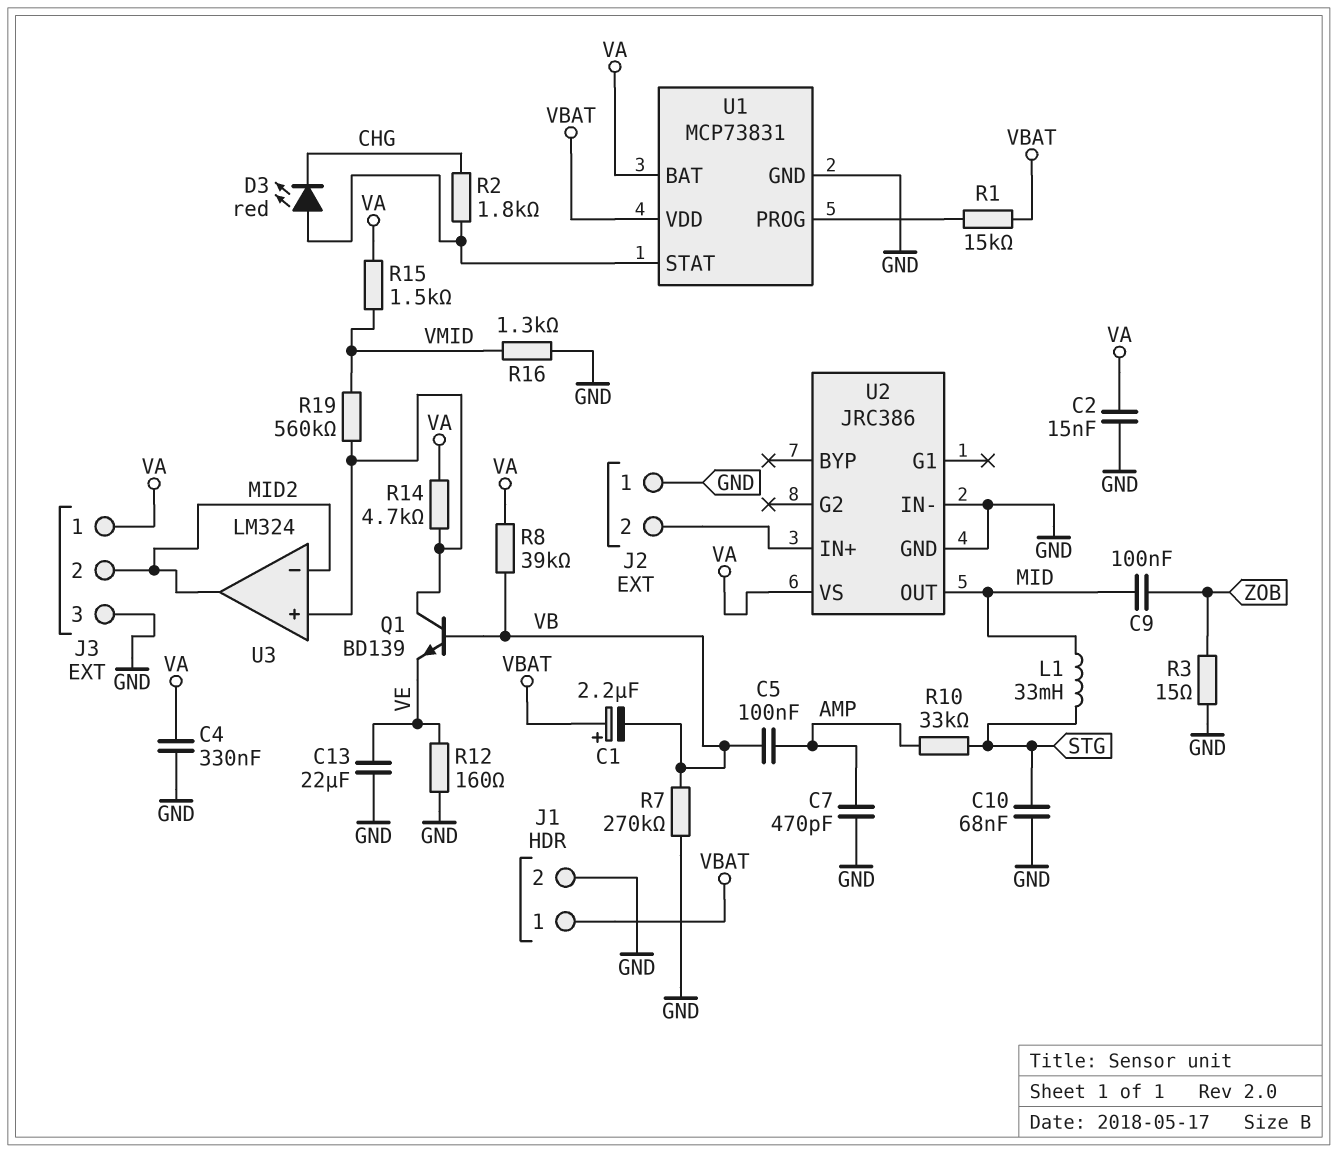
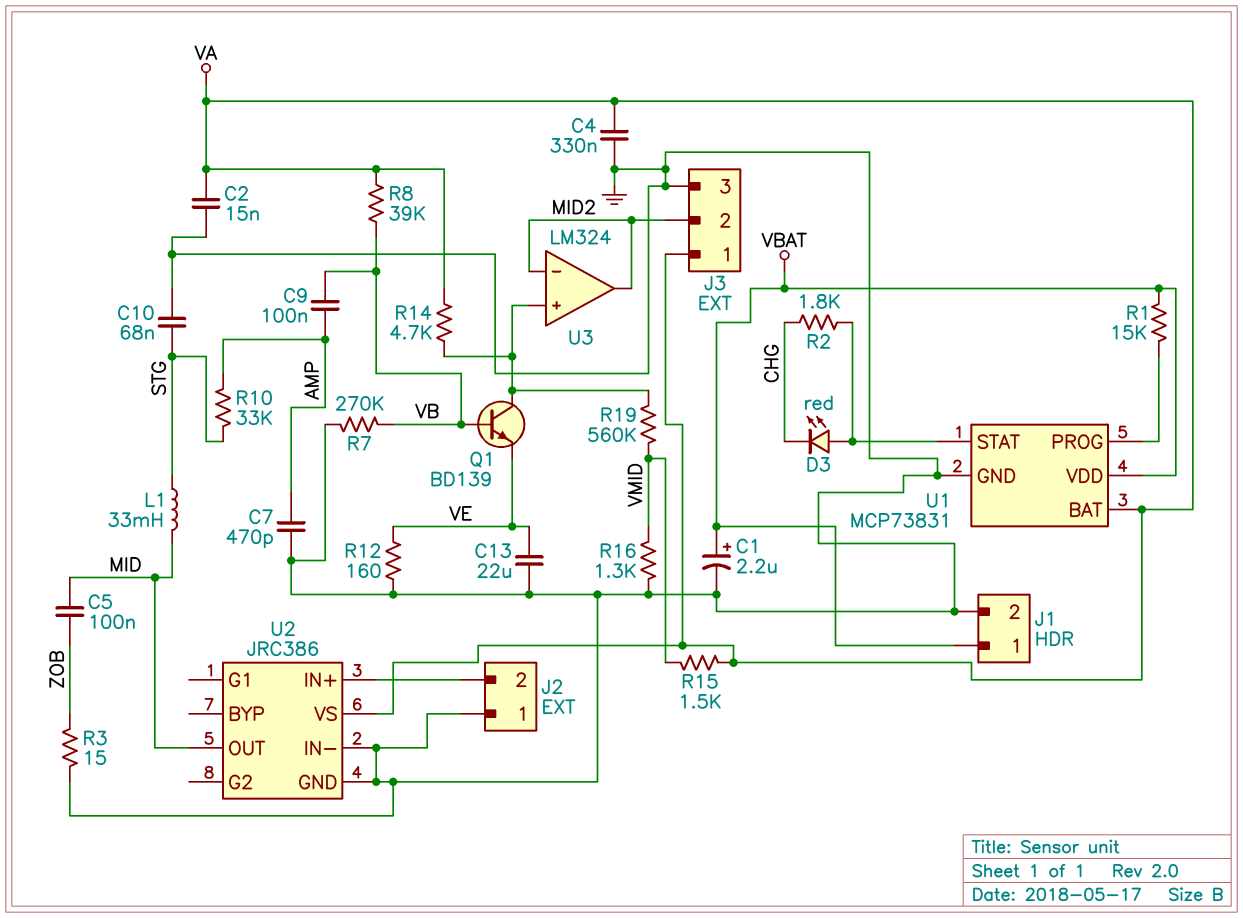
C1: 2.2uF (plus VBAT, minus VB) -> 2.2uF (plus VBAT, minus GND)
C5: 100nF (AMP, VB) -> 100nF (MID, ZOB)
C9: 100nF (MID, ZOB) -> 100nF (AMP, VB)

